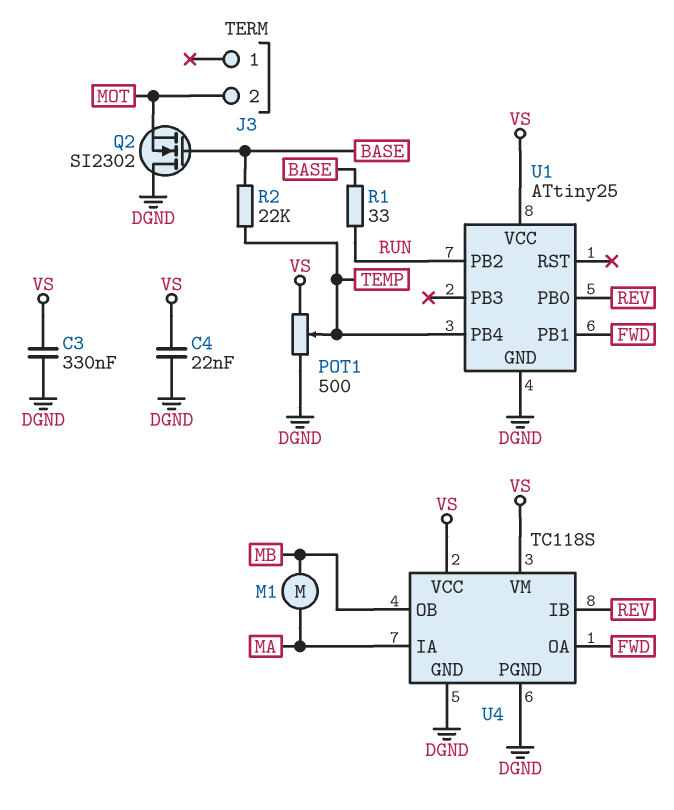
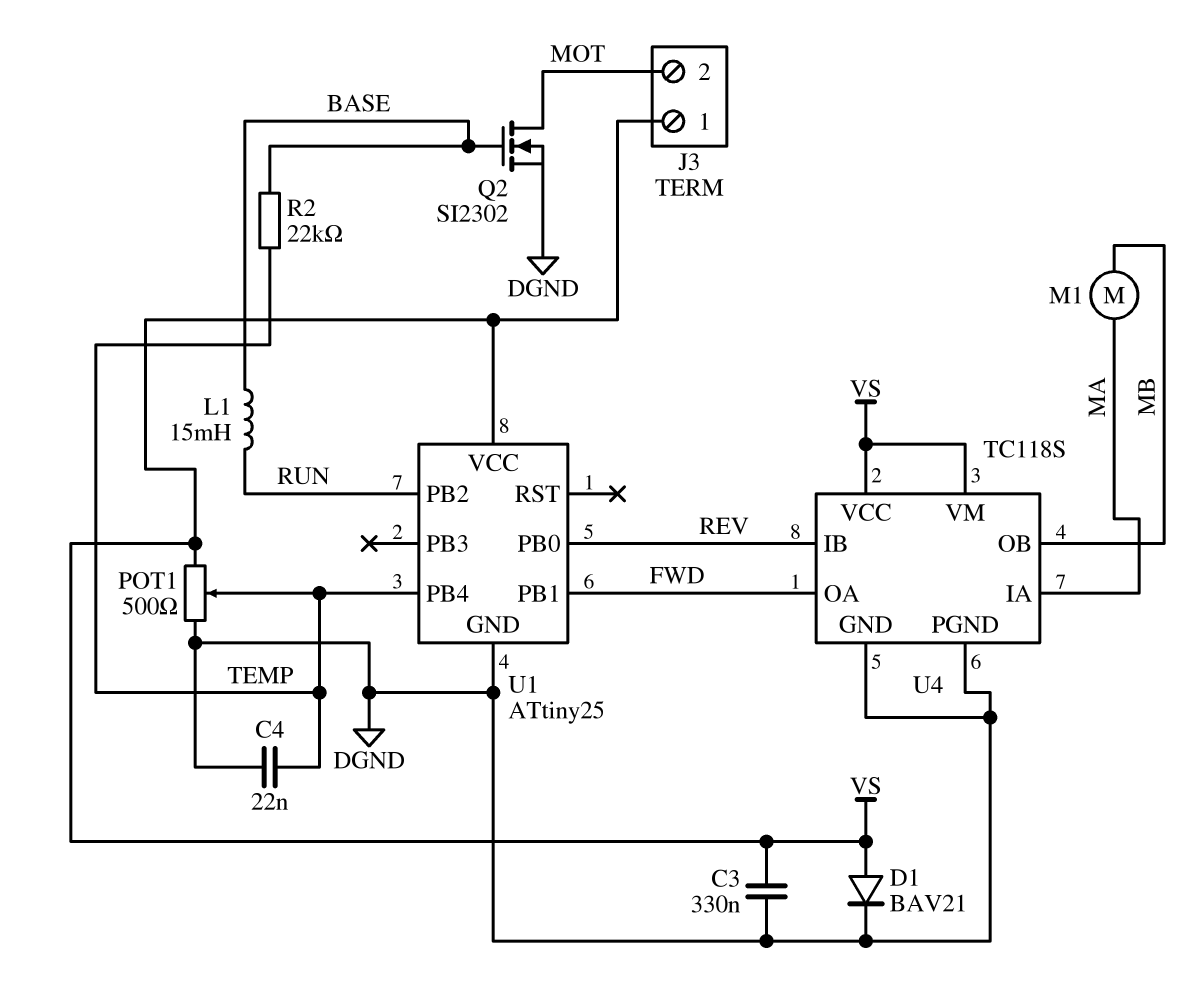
C4: 22nF (DGND, VS) -> 22nF (DGND, TEMP)
D1: none -> diode BAV21 (A VS, K DGND)
J3 pin 1: none -> VS
L1: none -> 15mH (BASE, RUN)
Q2: NMOS SI2302 (G BASE, D DGND, S MOT) -> NMOS SI2302 (G BASE, D MOT, S DGND)
R1: 33 (BASE, RUN) -> none

